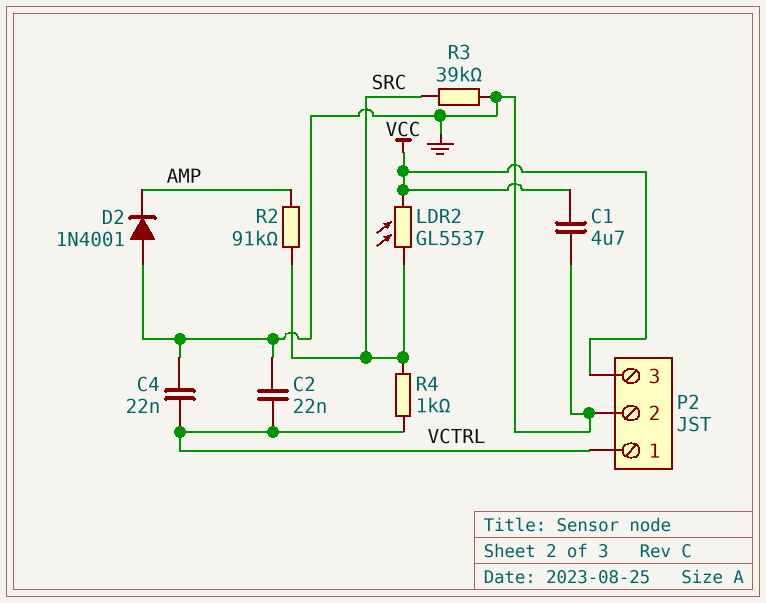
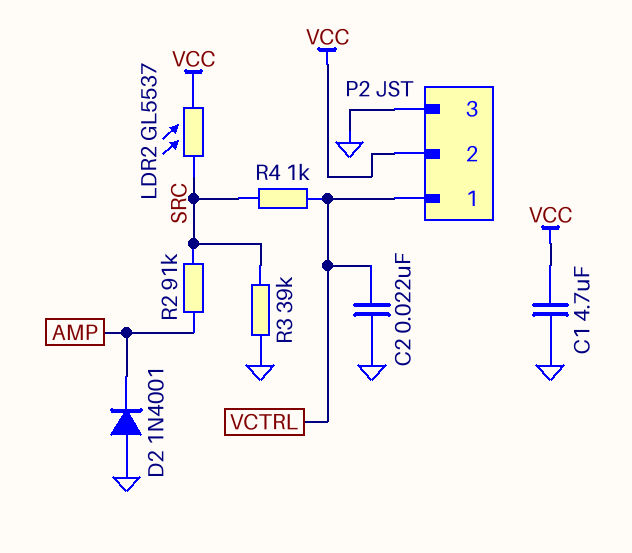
C4: 22nF (GND, VCTRL) -> none
P2 pin 2: GND -> VCC
P2 pin 3: VCC -> GND

